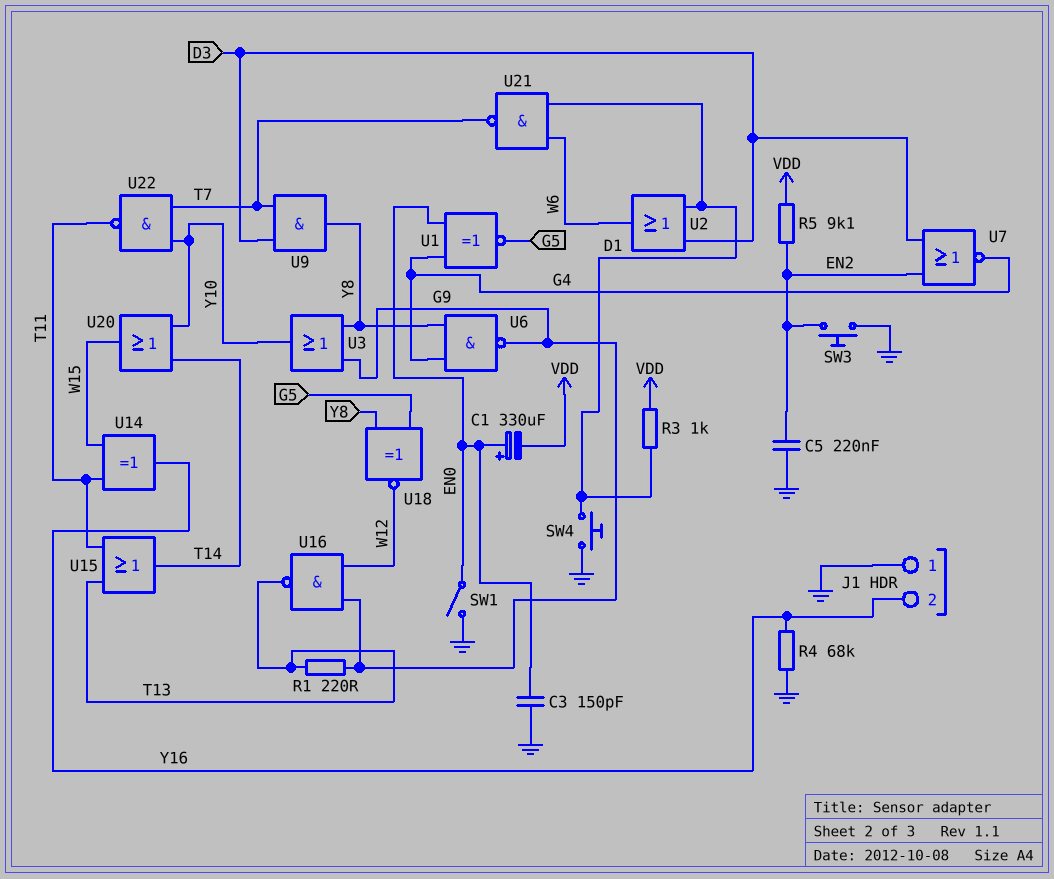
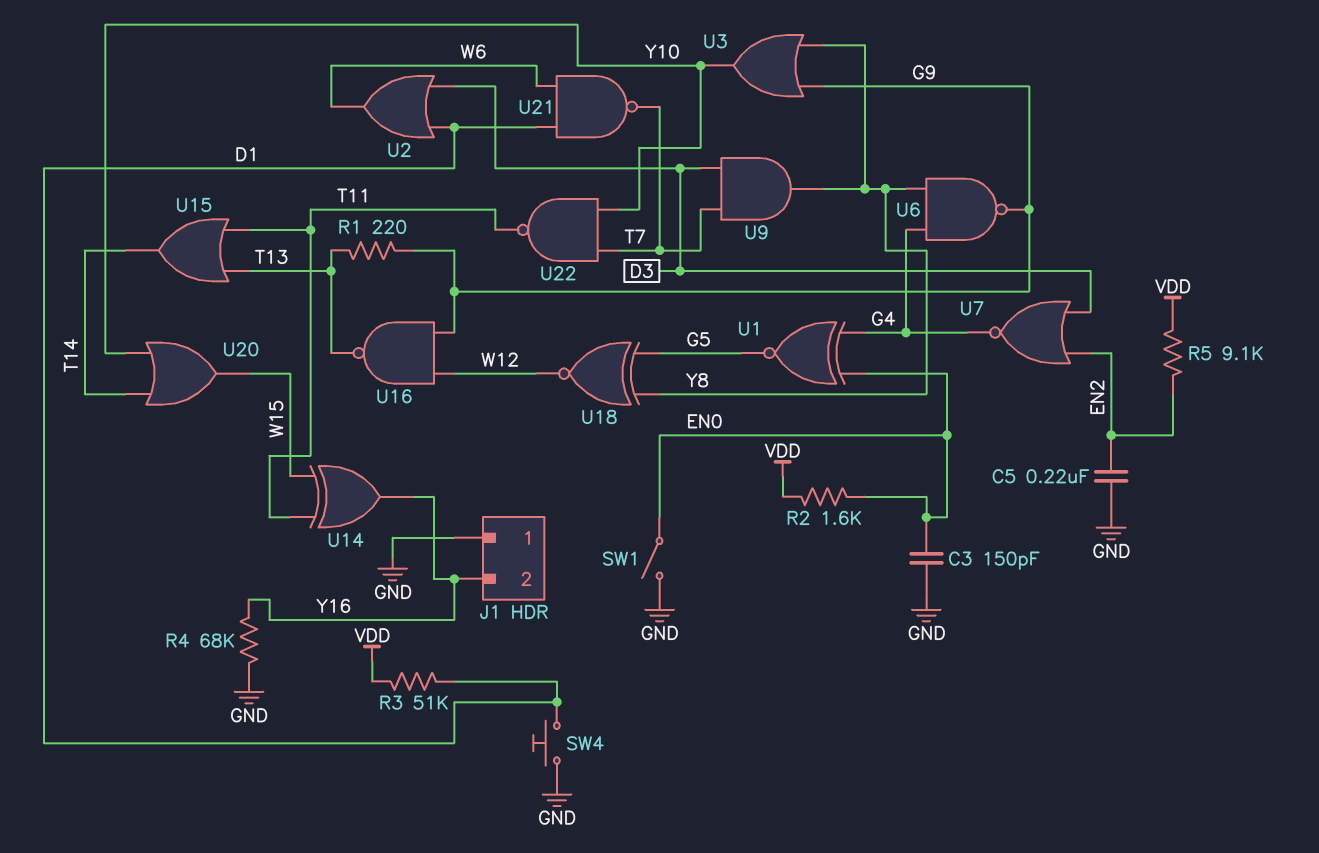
C1: 330uF (plus EN0, minus VDD) -> none
R2: none -> 1.6k (EN0, VDD)
R3: 1k (D1, VDD) -> 51k (D1, VDD)
SW3: button (EN2, GND) -> none

